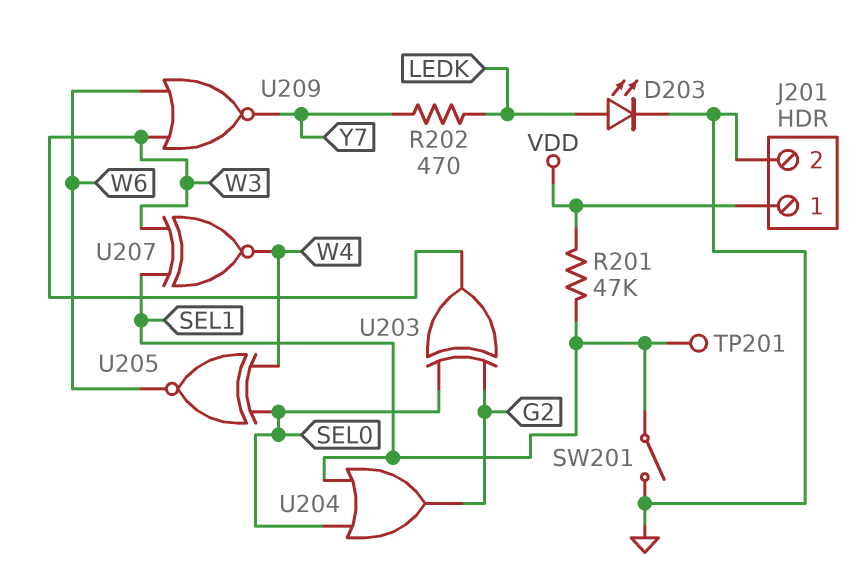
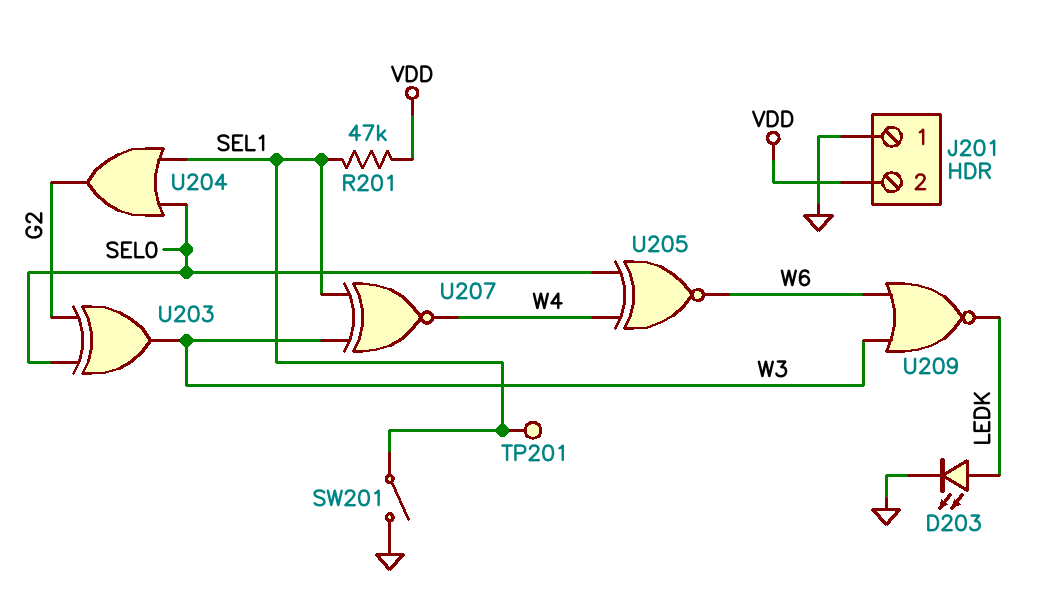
J201 pin 1: VDD -> GND
J201 pin 2: GND -> VDD
R202: 470 (LEDK, Y7) -> none
U209: NOR (in W3, in W6, out Y7) -> NOR (in W3, in W6, out LEDK)

